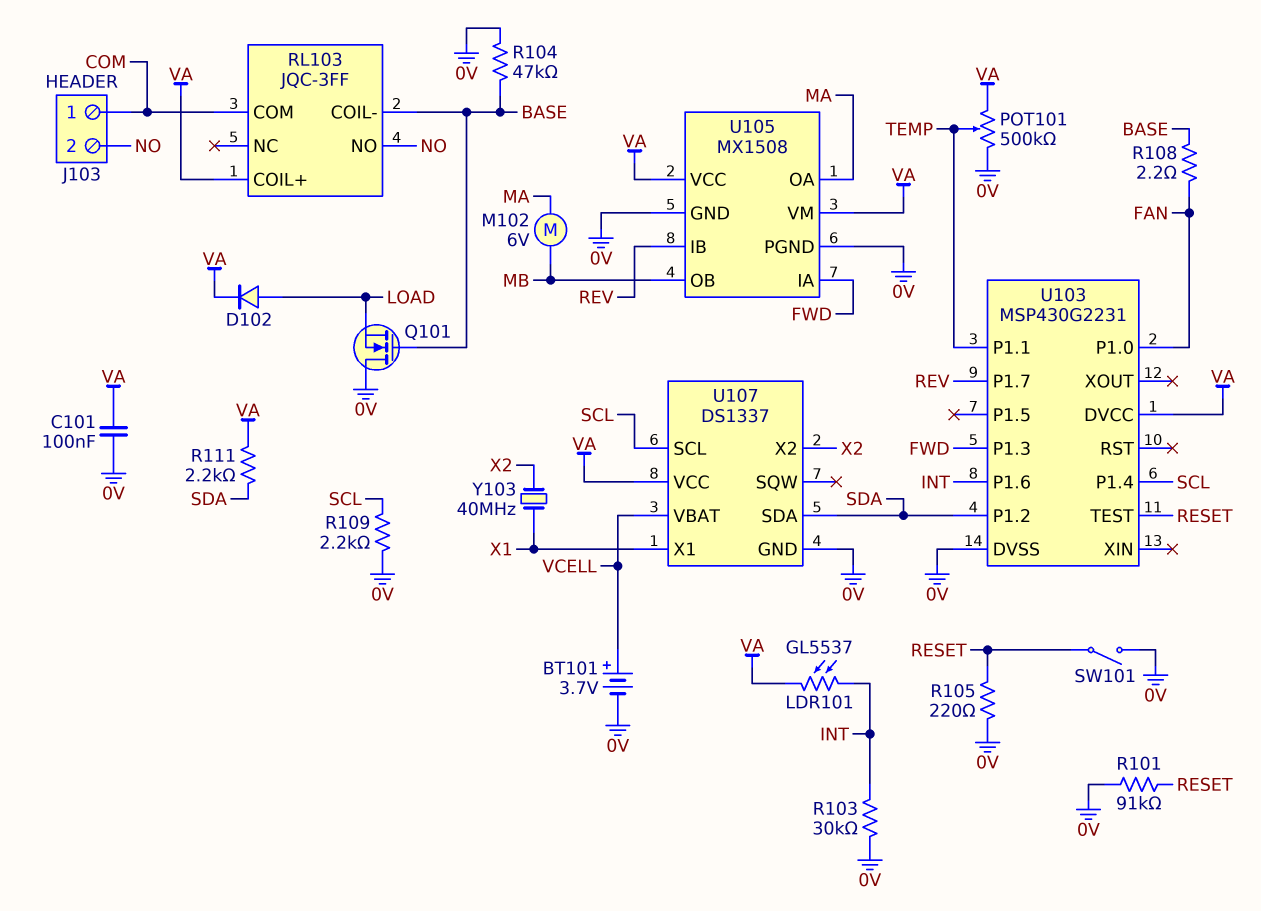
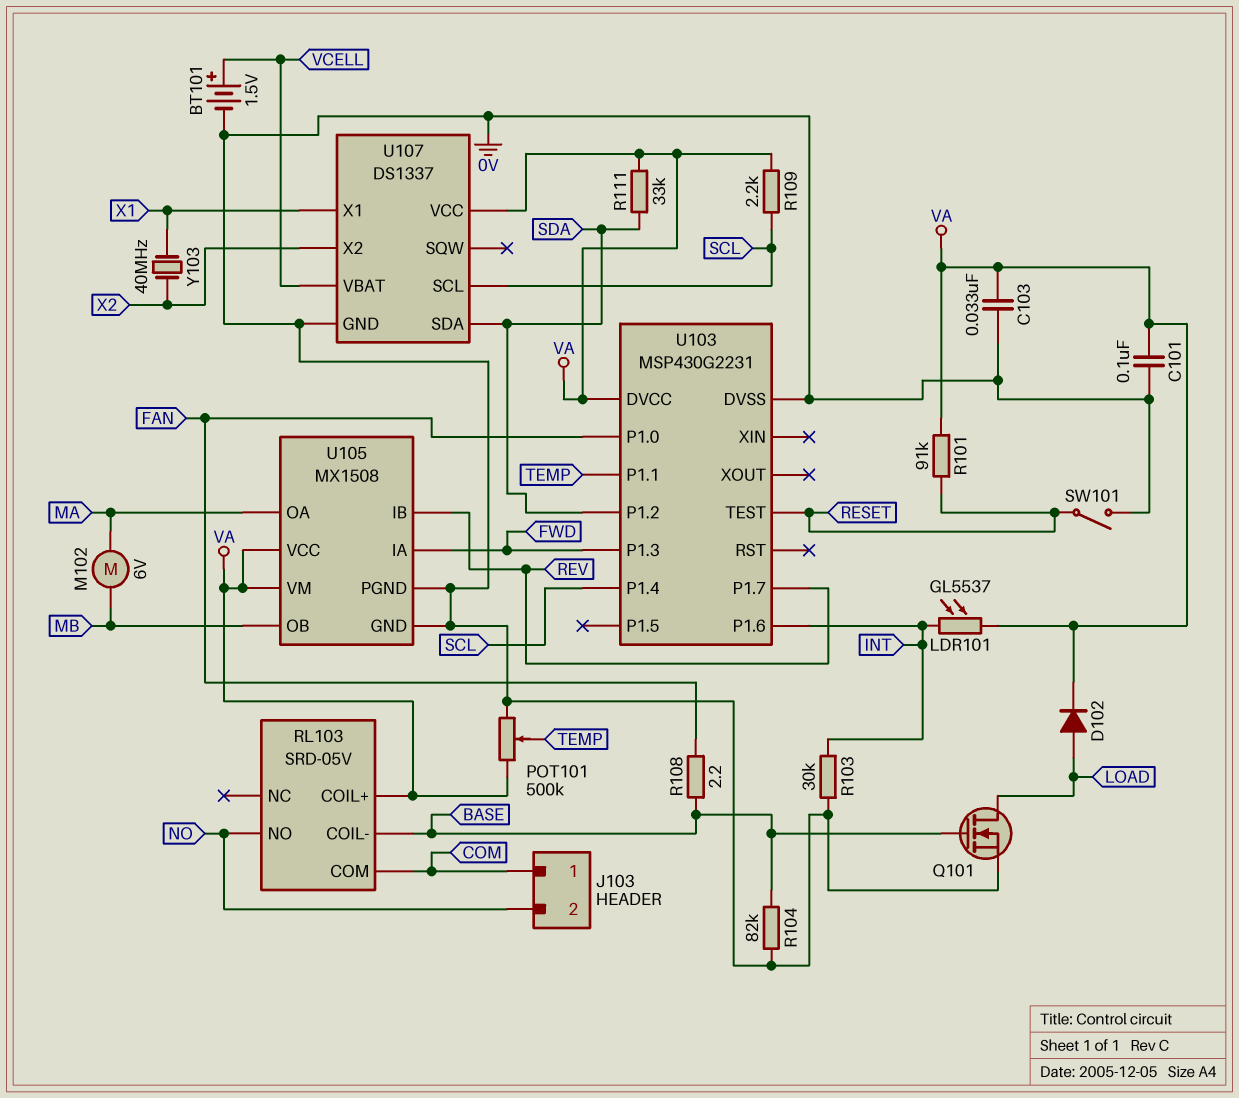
BT101: 3.7V (plus VCELL, minus 0V) -> 1.5V (plus VCELL, minus 0V)
C103: none -> 33nF (0V, VA)
Q101: NMOS (G BASE, D 0V, S LOAD) -> NMOS (G BASE, D LOAD, S 0V)
R101: 91k (0V, RESET) -> 91k (RESET, VA)
R104: 47k (0V, BASE) -> 82k (0V, BASE)
R105: 220 (0V, RESET) -> none
R109: 2.2k (0V, SCL) -> 2.2k (SCL, VA)
R111: 2.2k (SDA, VA) -> 33k (SDA, VA)
RL103: JQC-3FF -> SRD-05V

